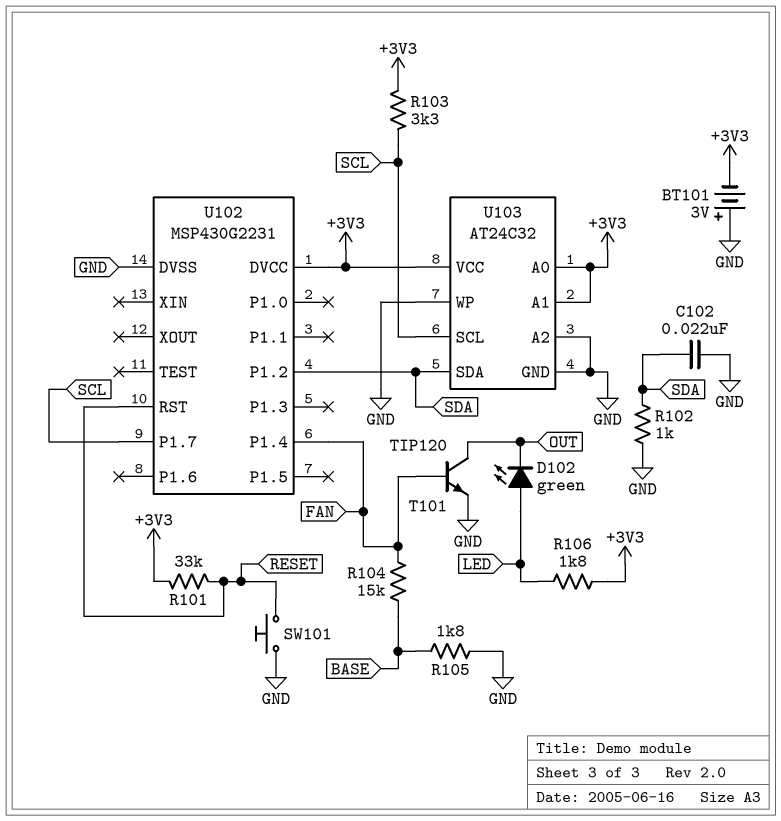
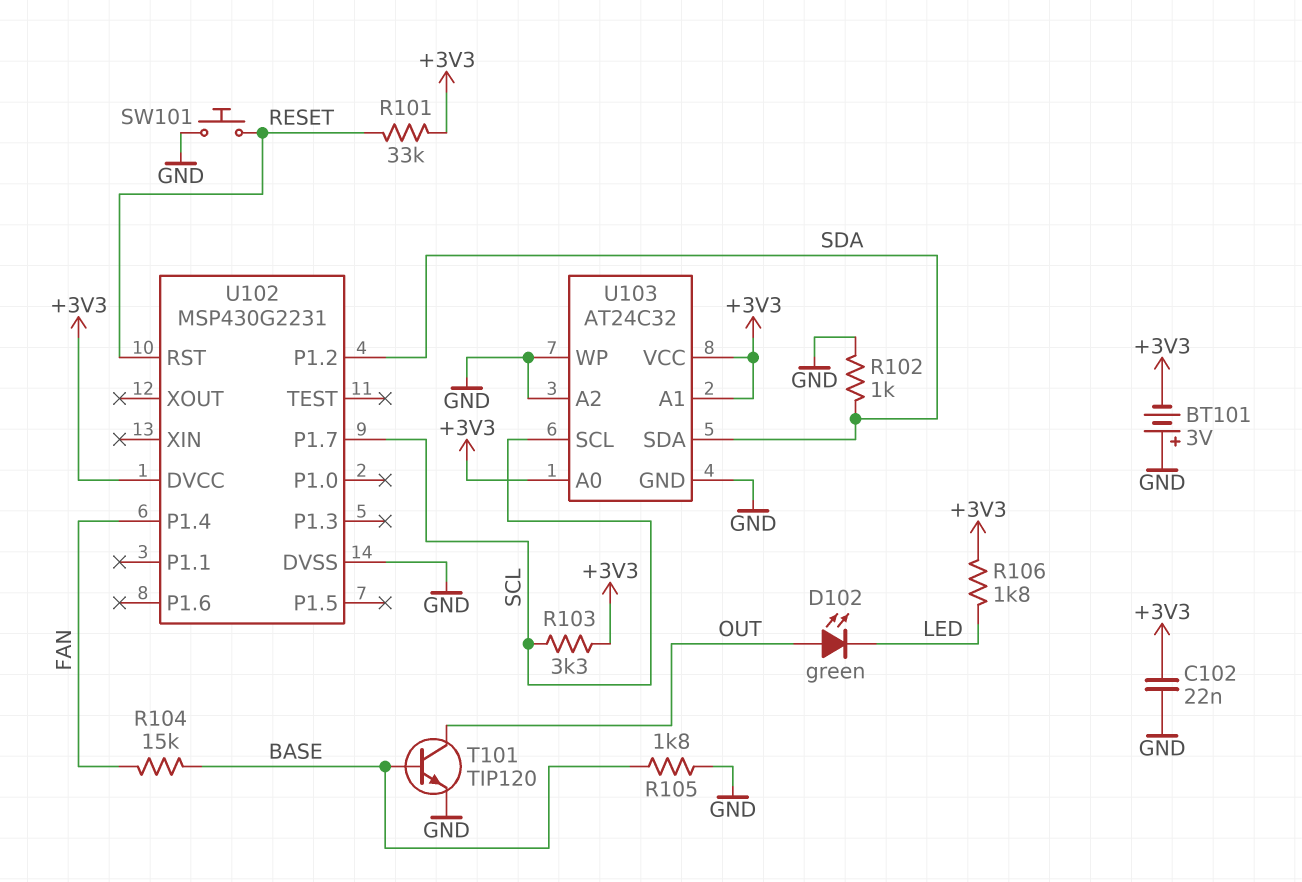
C102: 22nF (GND, SDA) -> 22nF (+3V3, GND)
D102: LED green (A LED, K OUT) -> LED green (A OUT, K LED)
T101: NPN TIP120 (B FAN, C OUT, E GND) -> NPN TIP120 (B BASE, C OUT, E GND)

